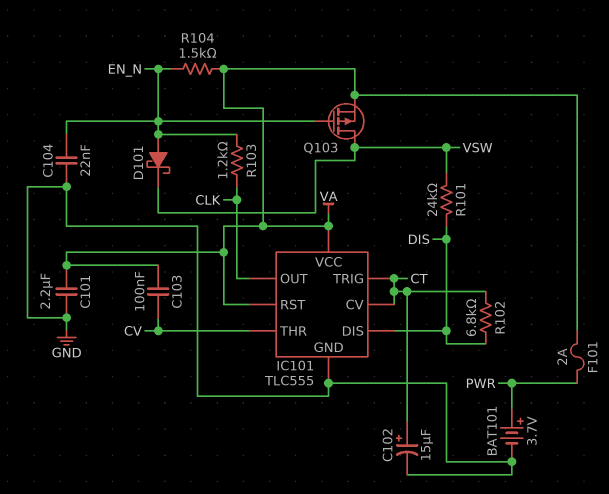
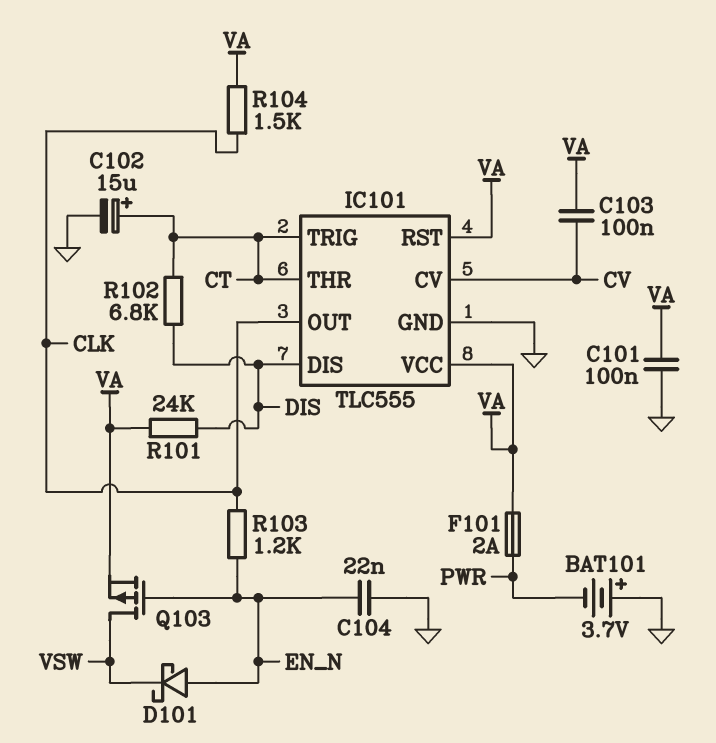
BAT101: 3.7V (plus PWR, minus GND) -> 3.7V (plus GND, minus PWR)
C101: 2.2uF (GND, VA) -> 100nF (GND, VA)
IC101 pin CV: CT -> CV
IC101 pin THR: CV -> CT
R101: 24k (DIS, VSW) -> 24k (DIS, VA)
R104: 1.5k (EN_N, VA) -> 1.5k (CLK, VA)

